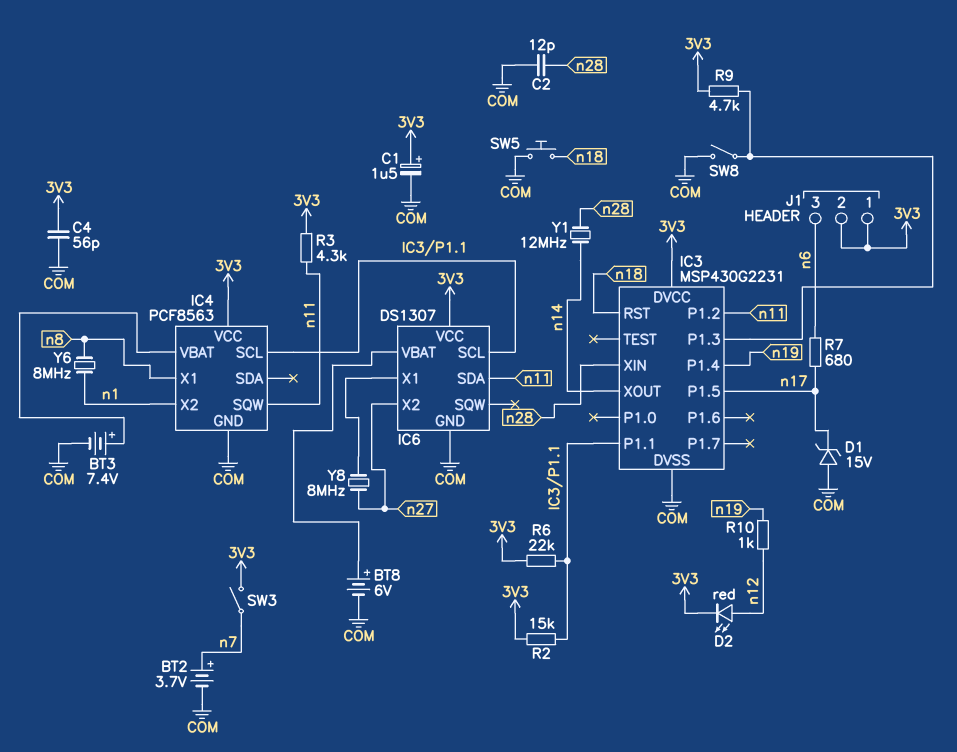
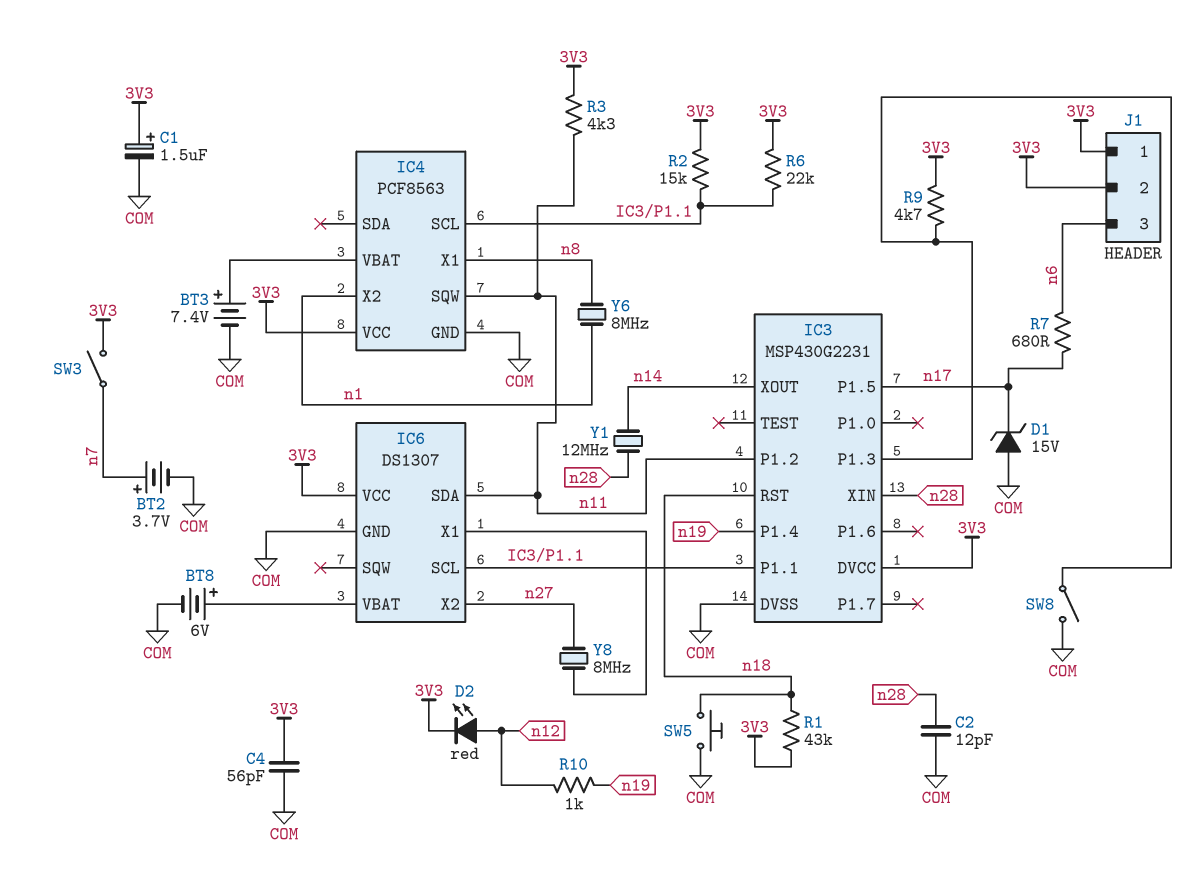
R1: none -> 43k (3V3, n18)

